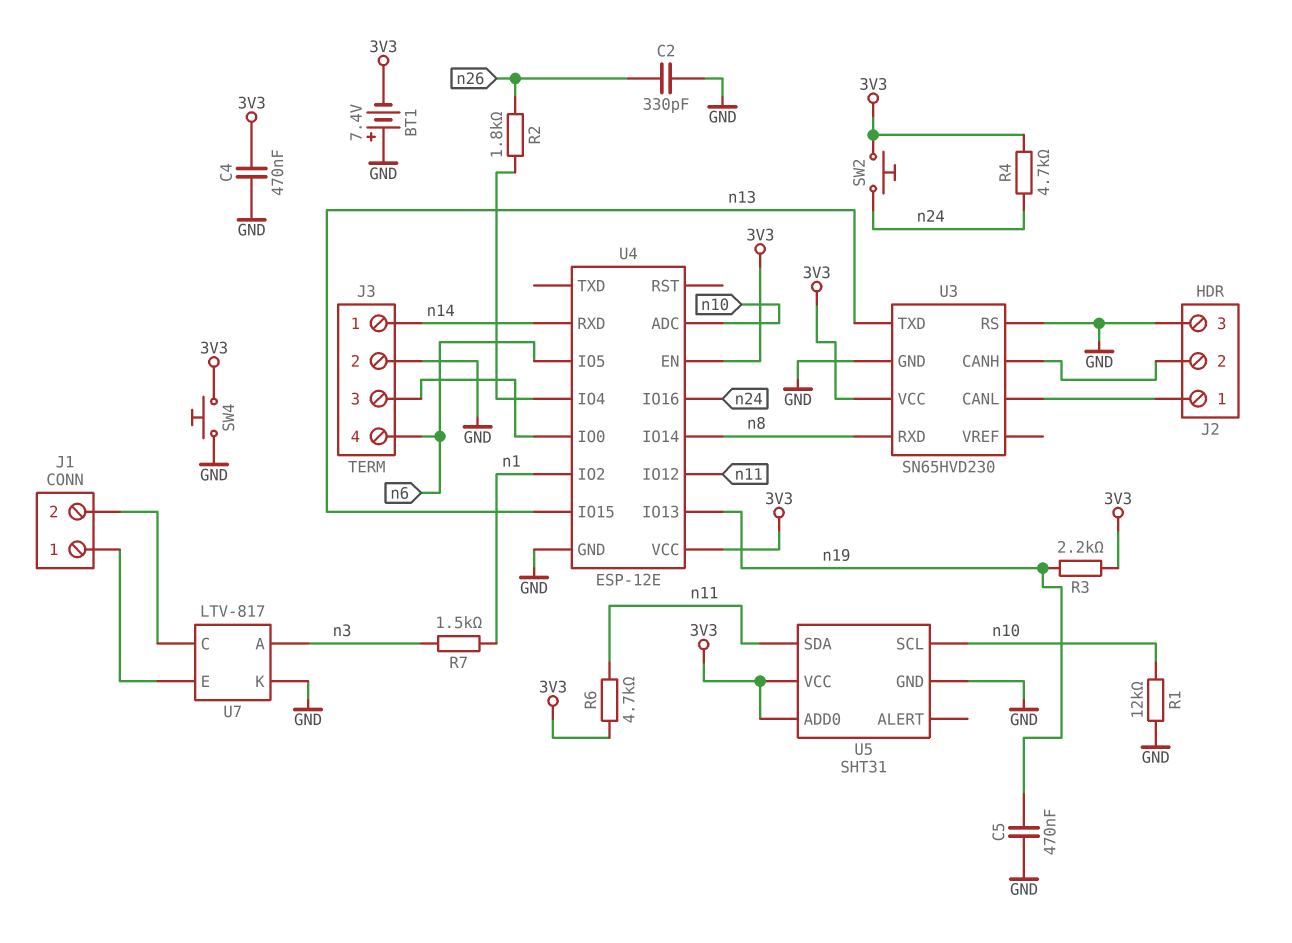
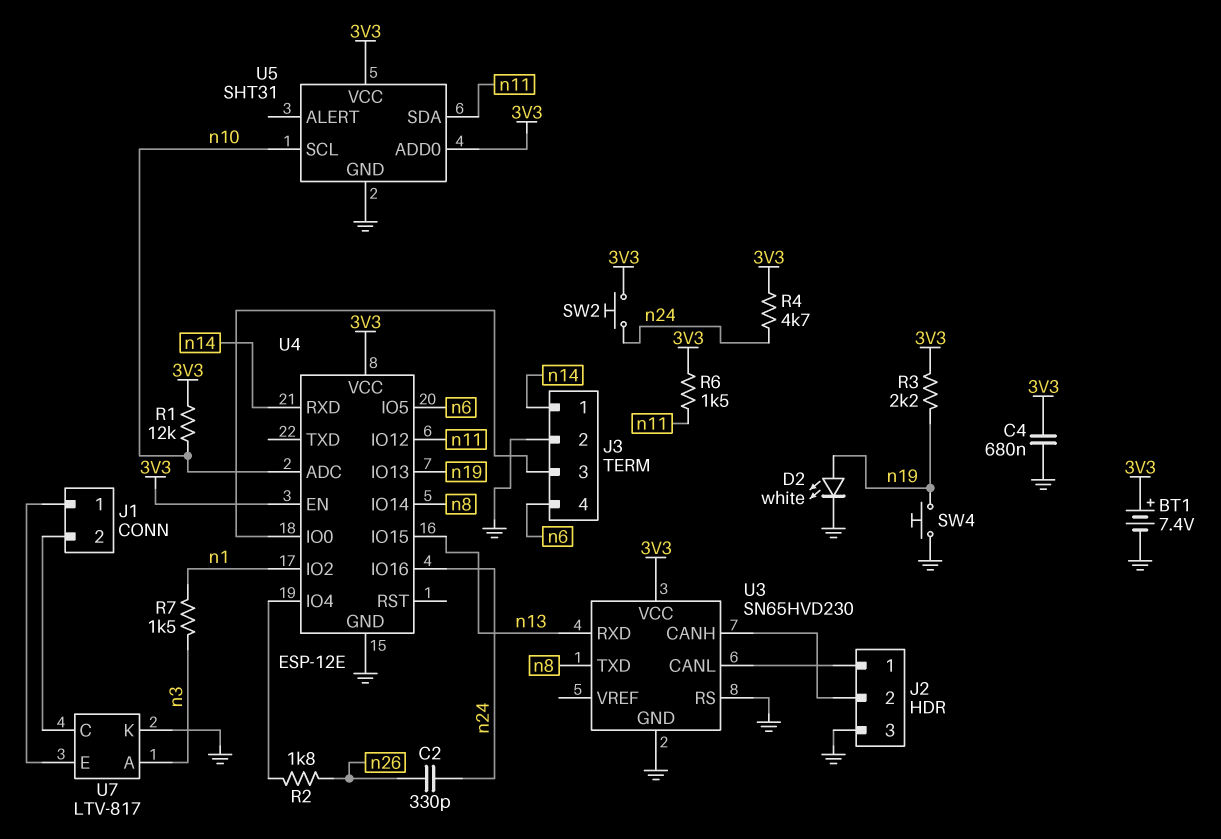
BT1: 7.4V (plus GND, minus 3V3) -> 7.4V (plus 3V3, minus GND)
C2: 330pF (GND, n26) -> 330pF (n24, n26)
C4: 470nF (3V3, GND) -> 680nF (3V3, GND)
C5: 470nF (GND, n19) -> none
D2: none -> LED white (A n19, K GND)
R1: 12k (GND, n10) -> 12k (3V3, n10)
R6: 4.7k (3V3, n11) -> 1.5k (3V3, n11)
SW4: button (3V3, GND) -> button (GND, n19)
U3 pin RXD: n8 -> n13
U3 pin TXD: n13 -> n8

